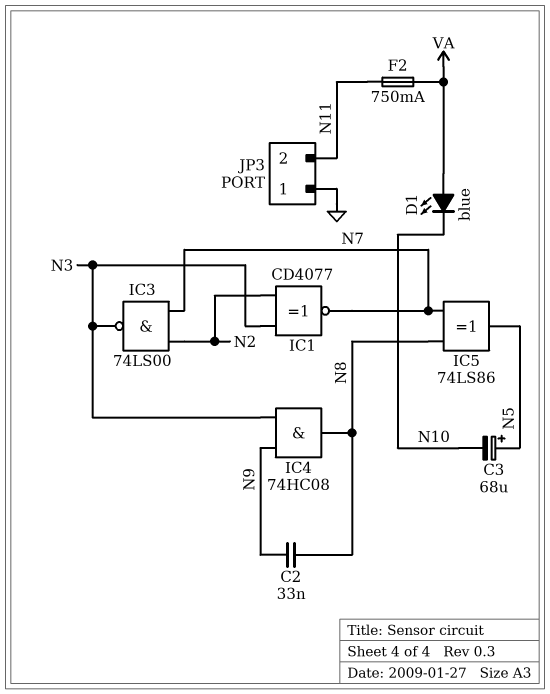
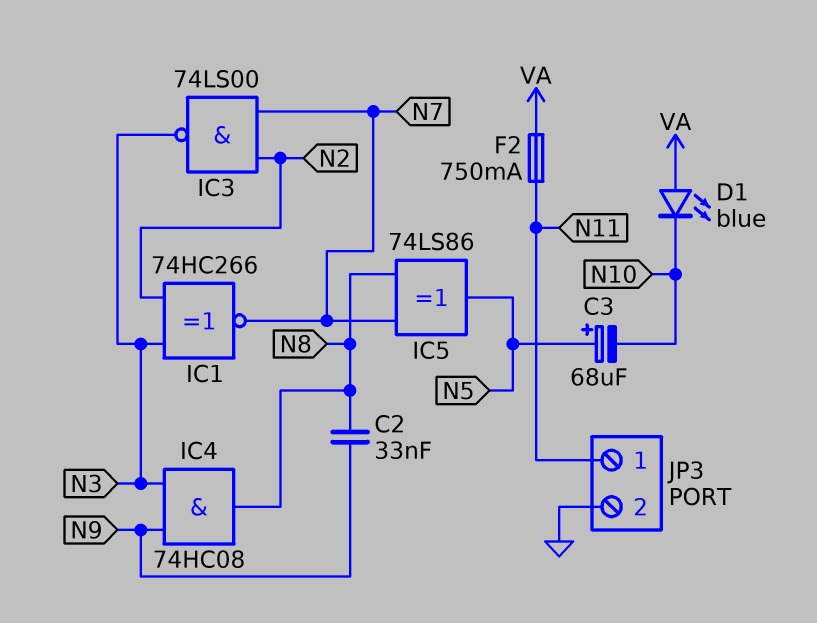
IC1: XNOR CD4077 (in N2, in N3, out N7) -> XNOR 74HC266 (in N2, in N3, out N7)
JP3 pin 1: GND -> N11
JP3 pin 2: N11 -> GND

